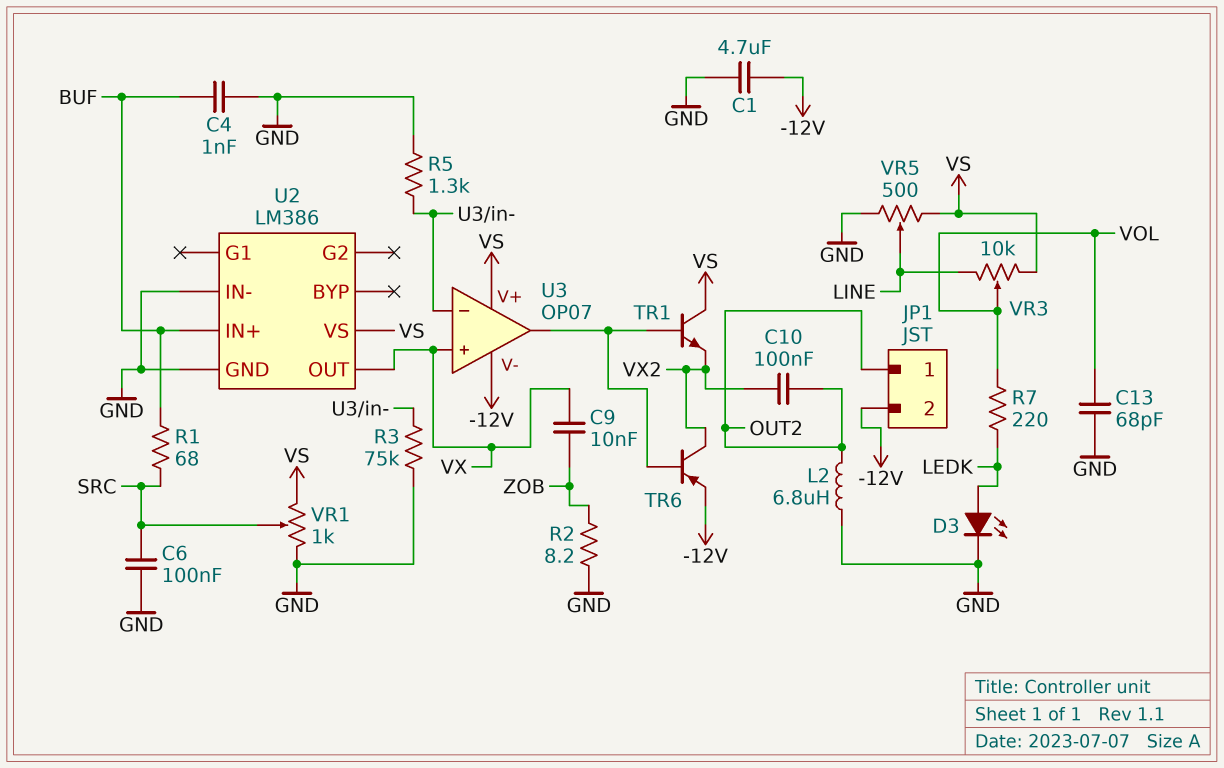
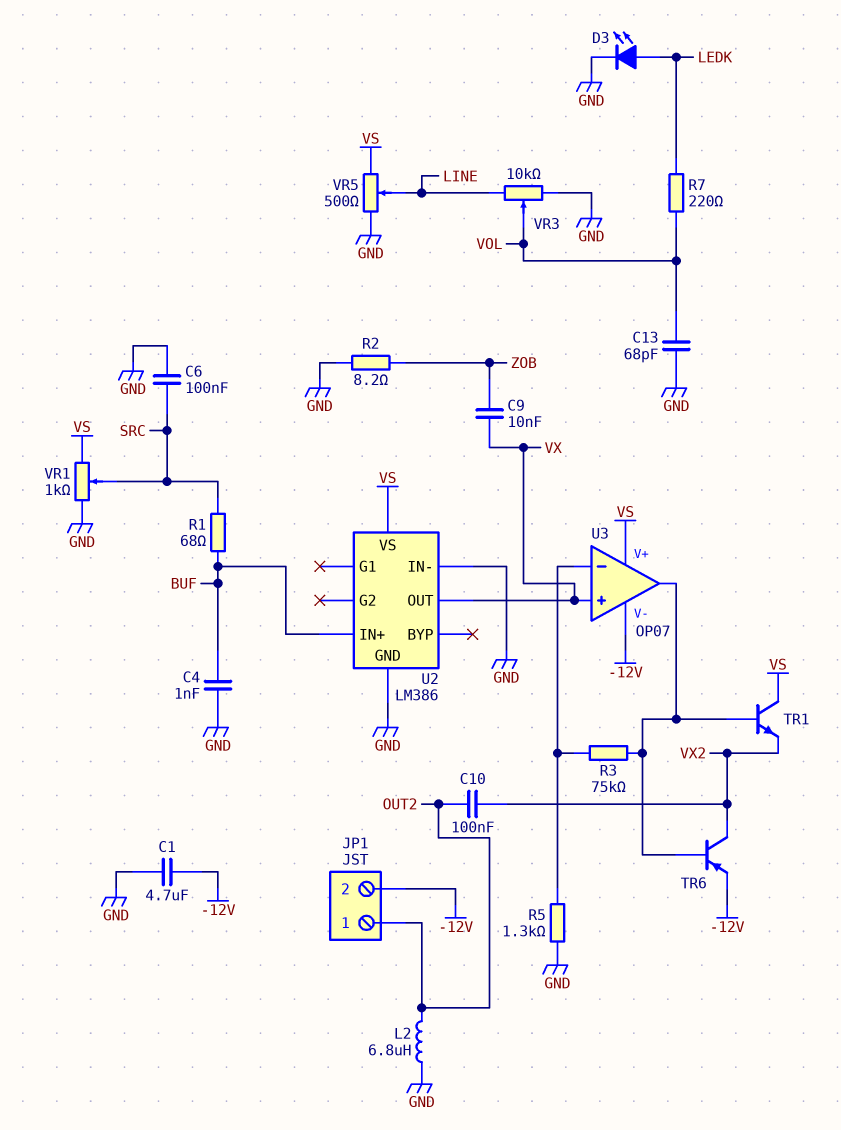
R3: 75k (GND, U3/in-) -> 75k (U3/in-, U3/out)
VR3: 10k (LINE, VS, wiper VOL) -> 10k (GND, LINE, wiper VOL)

